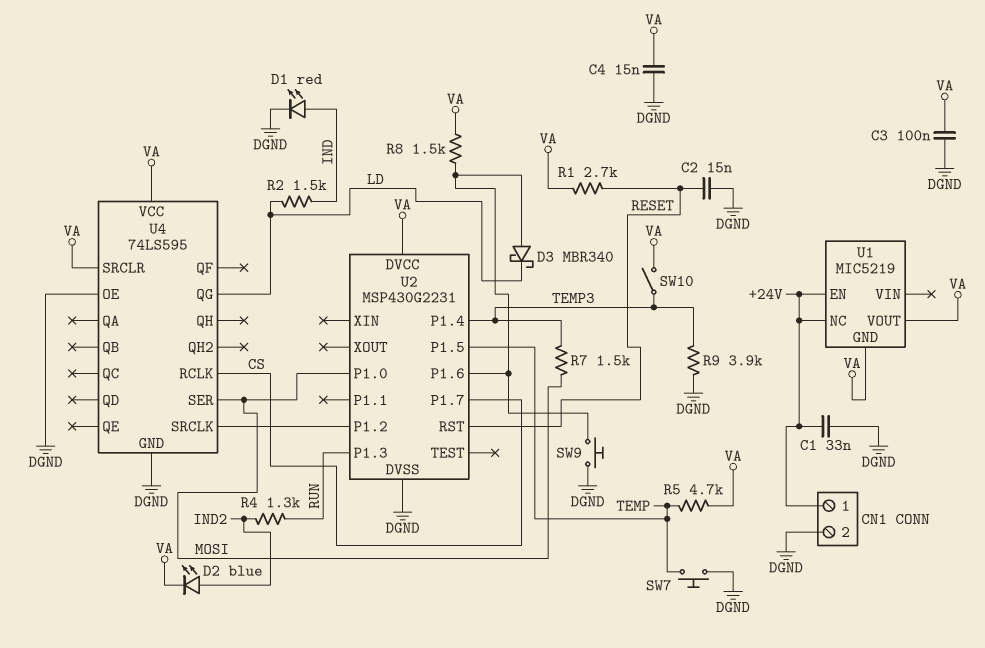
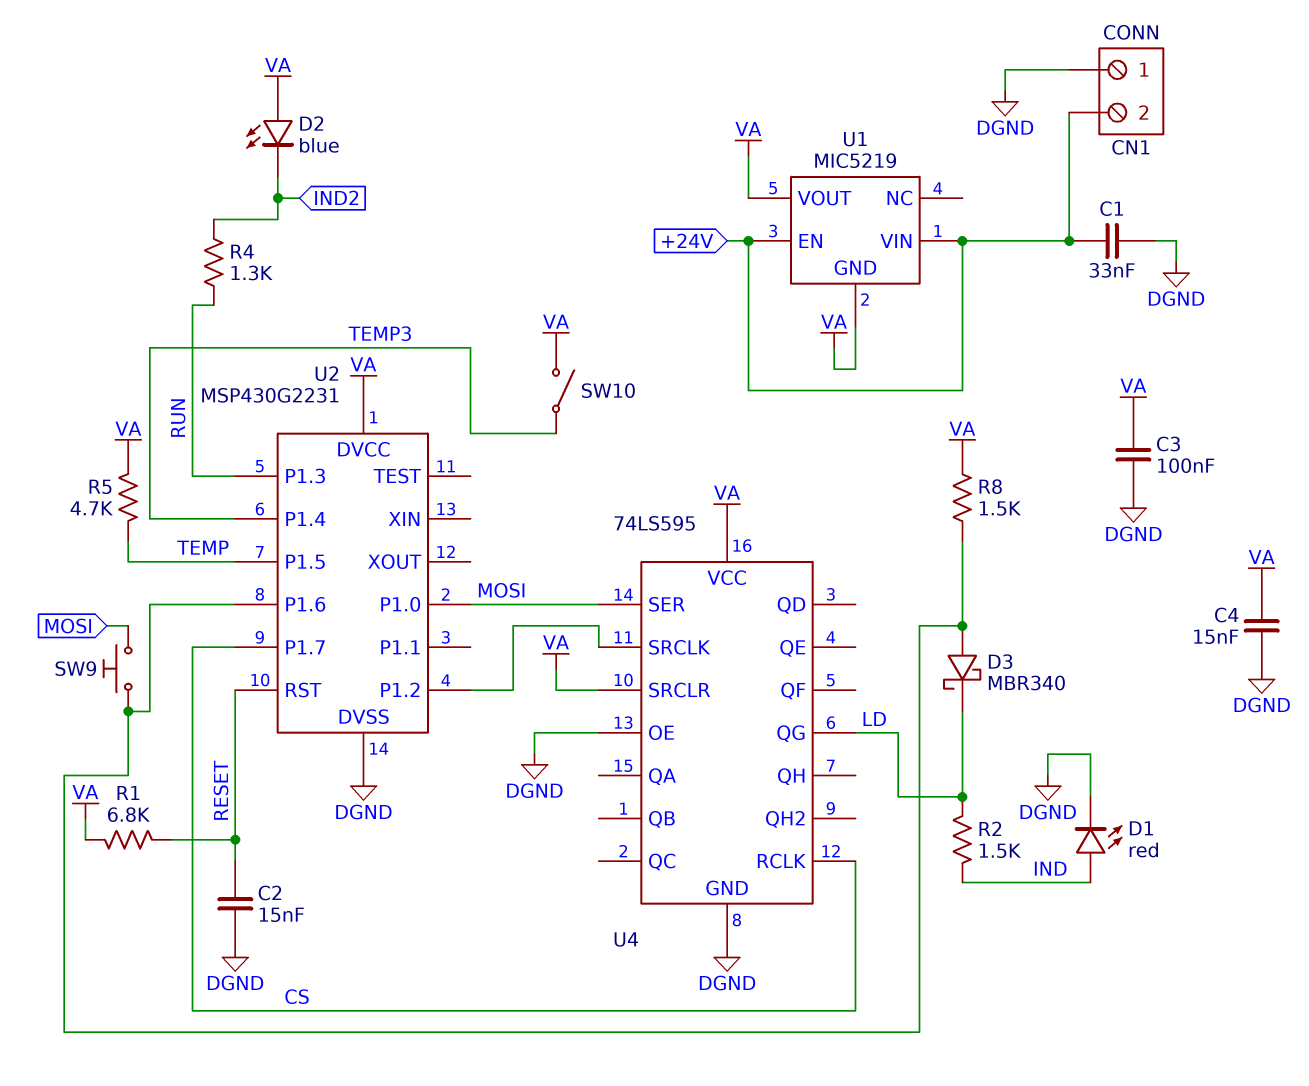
CN1 pin 1: +24V -> DGND
CN1 pin 2: DGND -> +24V
D2: LED blue (A IND2, K VA) -> LED blue (A VA, K IND2)
R1: 2.7k (RESET, VA) -> 6.8k (RESET, VA)
R7: 1.5k (MOSI, TEMP3) -> none
R9: 3.9k (DGND, TEMP3) -> none
SW7: button (DGND, TEMP) -> none
SW9: button (DGND, U2/P1.6) -> button (MOSI, U2/P1.6)
U1 pin NC: +24V -> none
U1 pin VIN: none -> +24V

